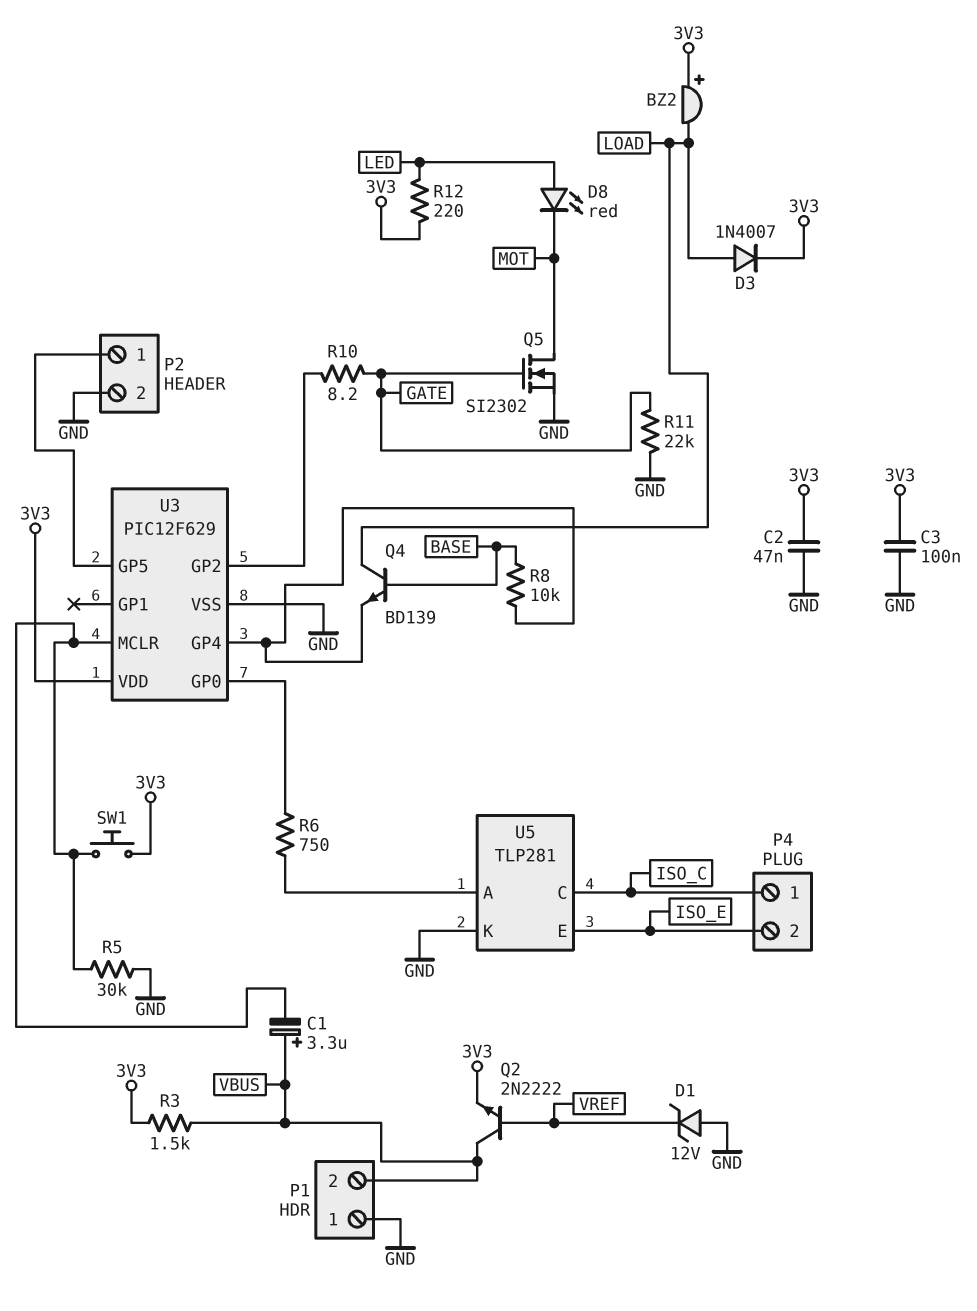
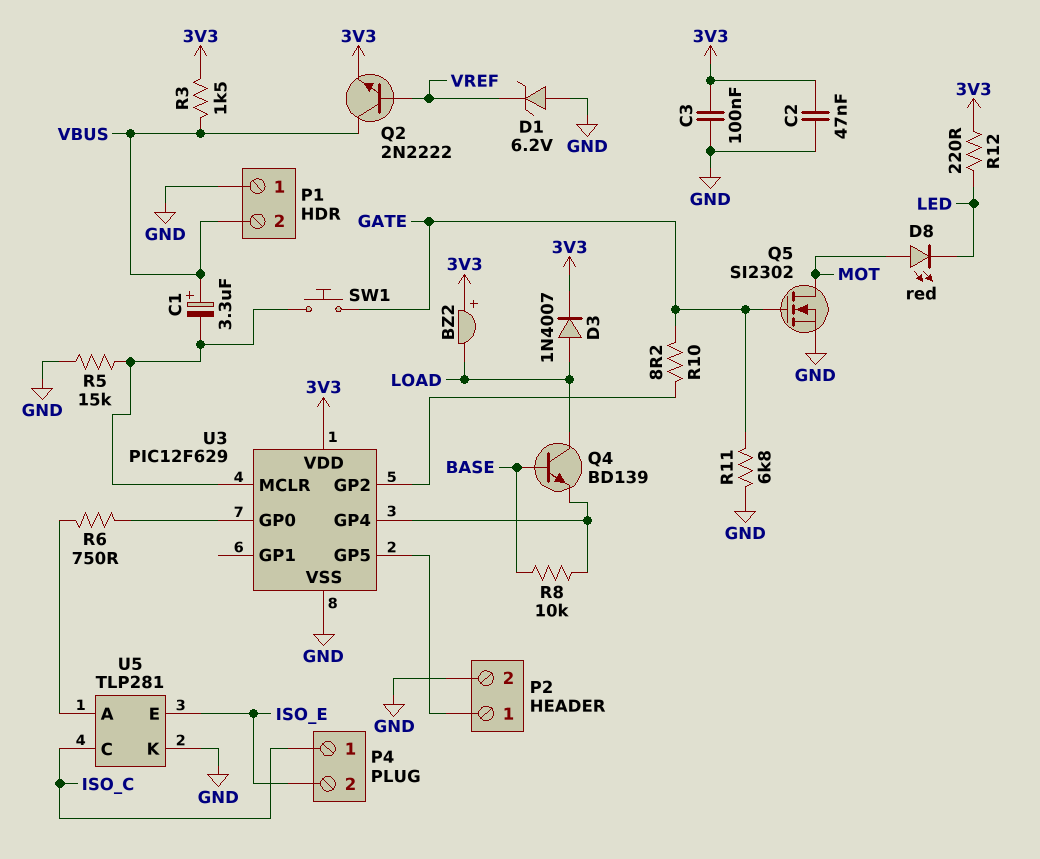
D1: zener 12V (A GND, K VREF) -> zener 6.2V (A GND, K VREF)
D8: LED red (A LED, K MOT) -> LED red (A MOT, K LED)
R5: 30k (GND, U3/MCLR) -> 15k (GND, U3/MCLR)
R11: 22k (GATE, GND) -> 6.8k (GATE, GND)
SW1: button (3V3, U3/MCLR) -> button (GATE, U3/MCLR)

